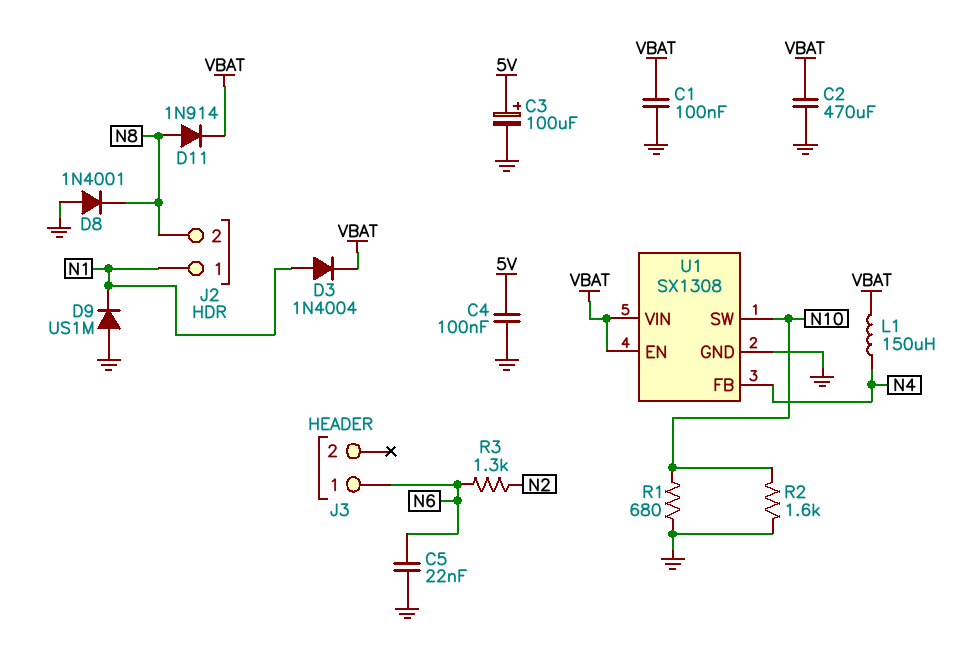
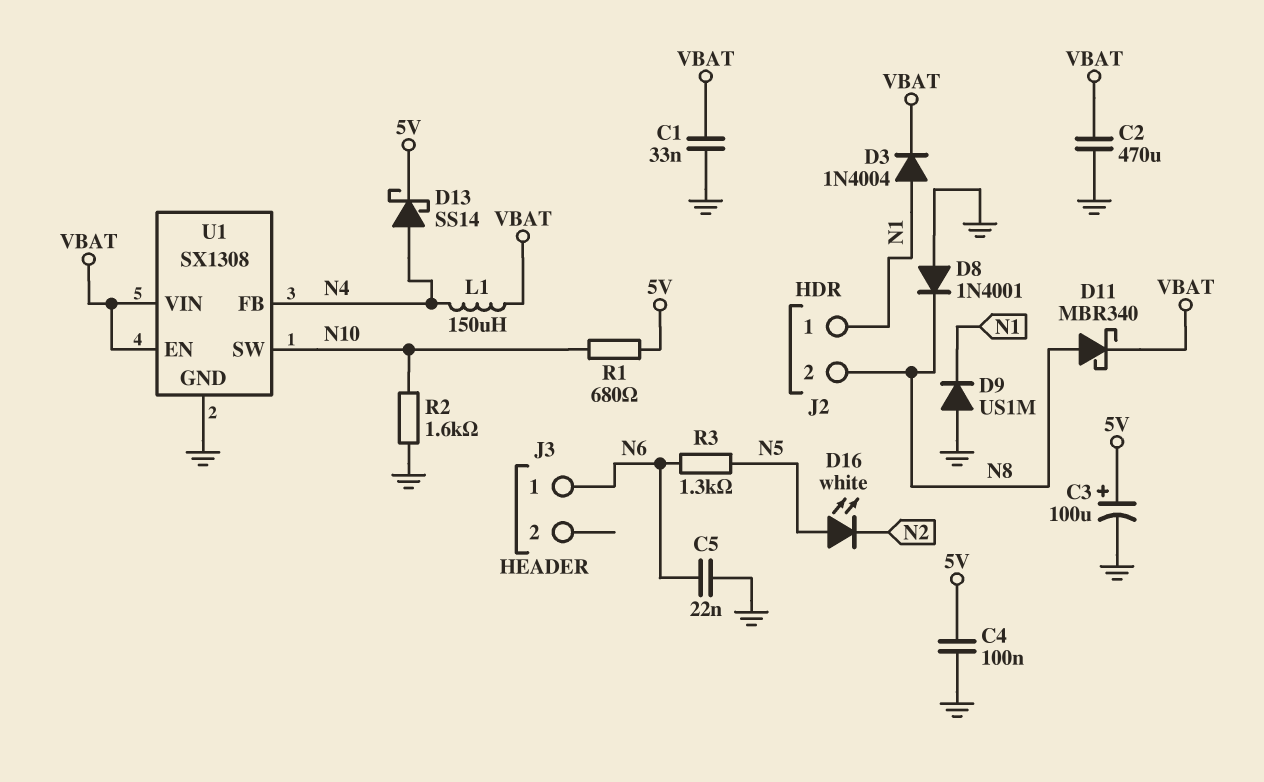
C1: 100nF (GND, VBAT) -> 33nF (GND, VBAT)
D11: diode 1N914 (A N8, K VBAT) -> schottky MBR340 (A N8, K VBAT)
D13: none -> schottky SS14 (A N4, K 5V)
D16: none -> LED white (A N5, K N2)
R1: 680 (GND, N10) -> 680 (5V, N10)
R3: 1.3k (N2, N6) -> 1.3k (N5, N6)

